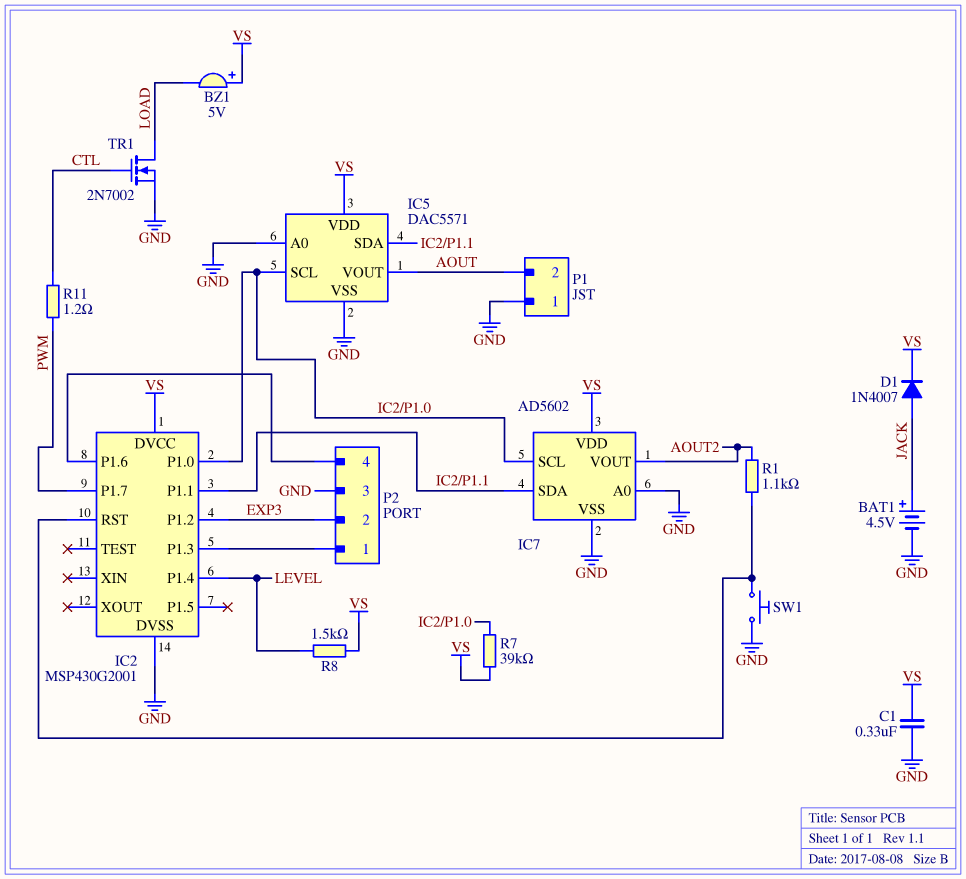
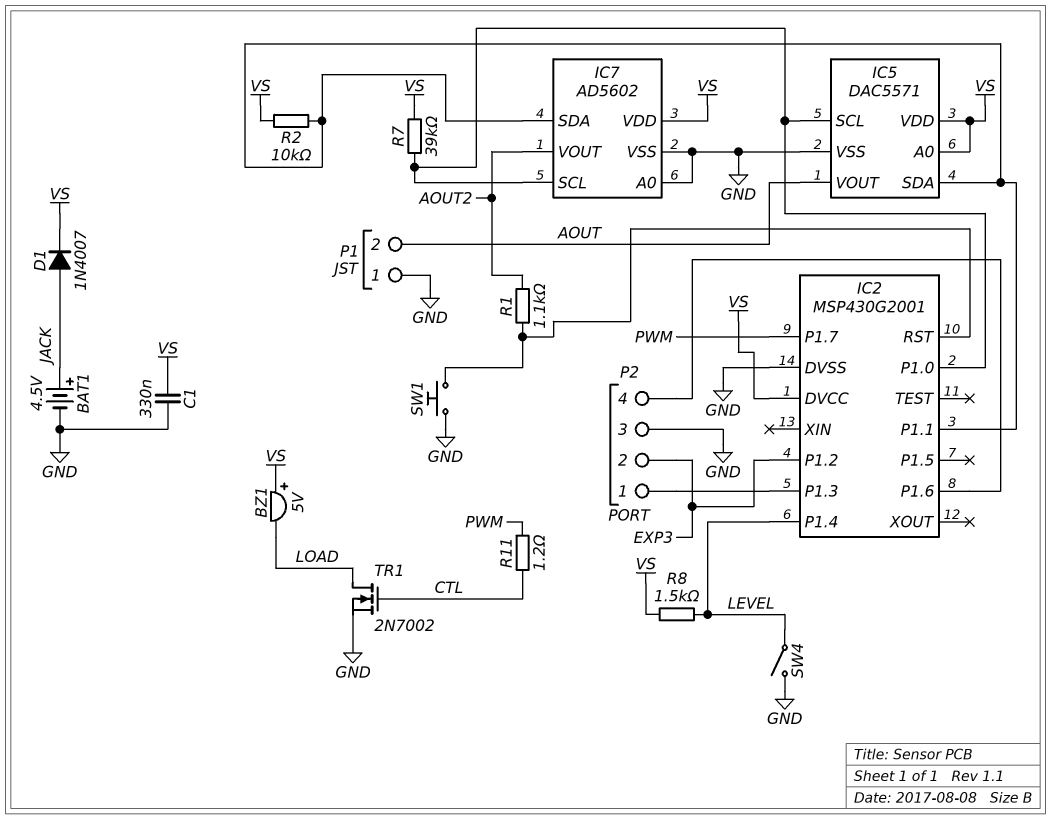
IC5 pin A0: GND -> VS
R2: none -> 10k (IC2/P1.1, VS)
SW4: none -> switch (GND, LEVEL)

